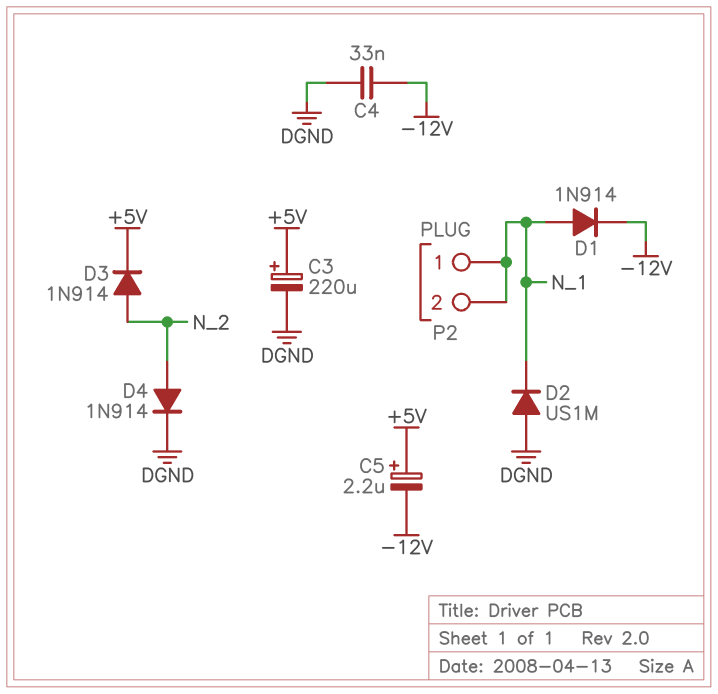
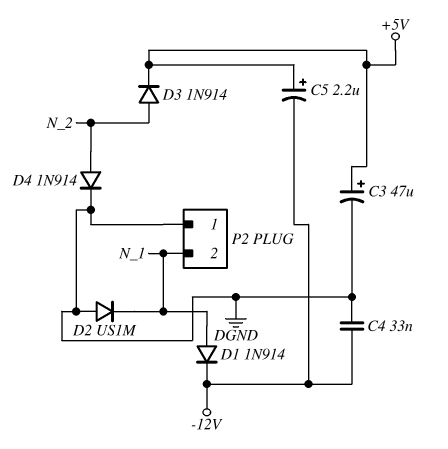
C3: 220uF (plus +5V, minus DGND) -> 47uF (plus +5V, minus DGND)
P2 pin 1: N_1 -> DGND

